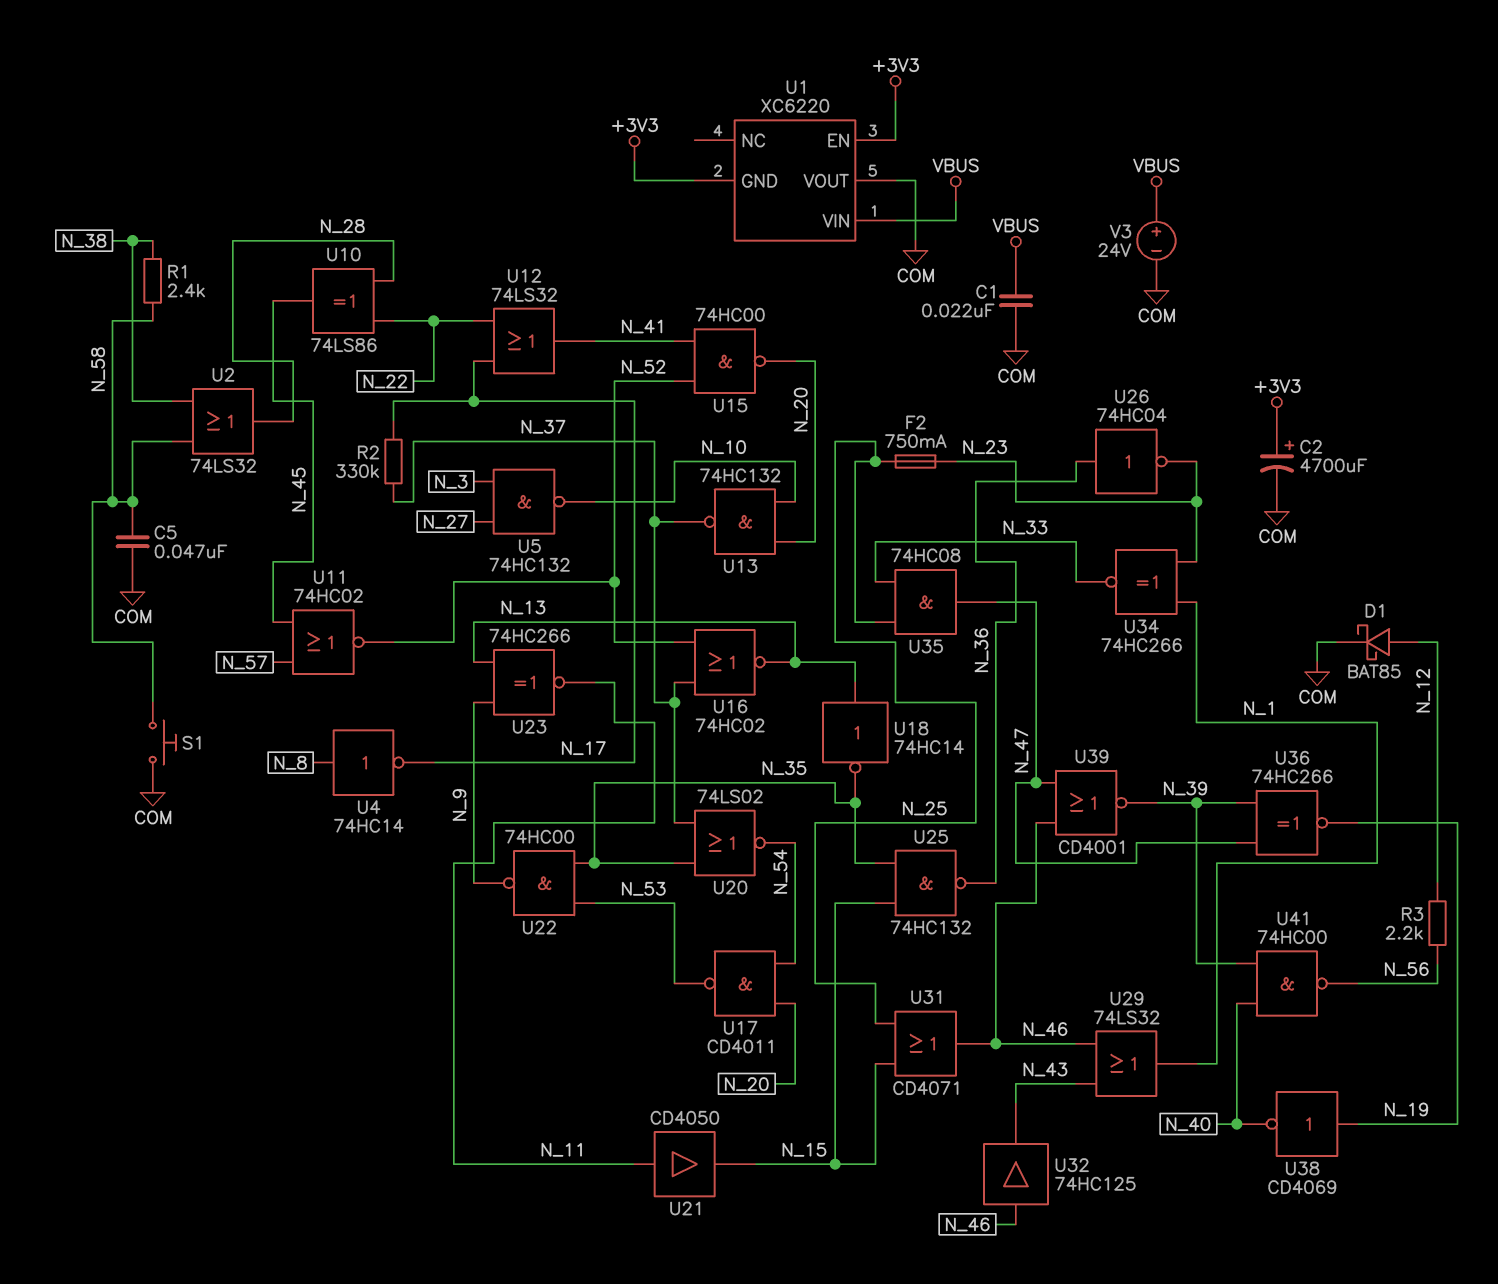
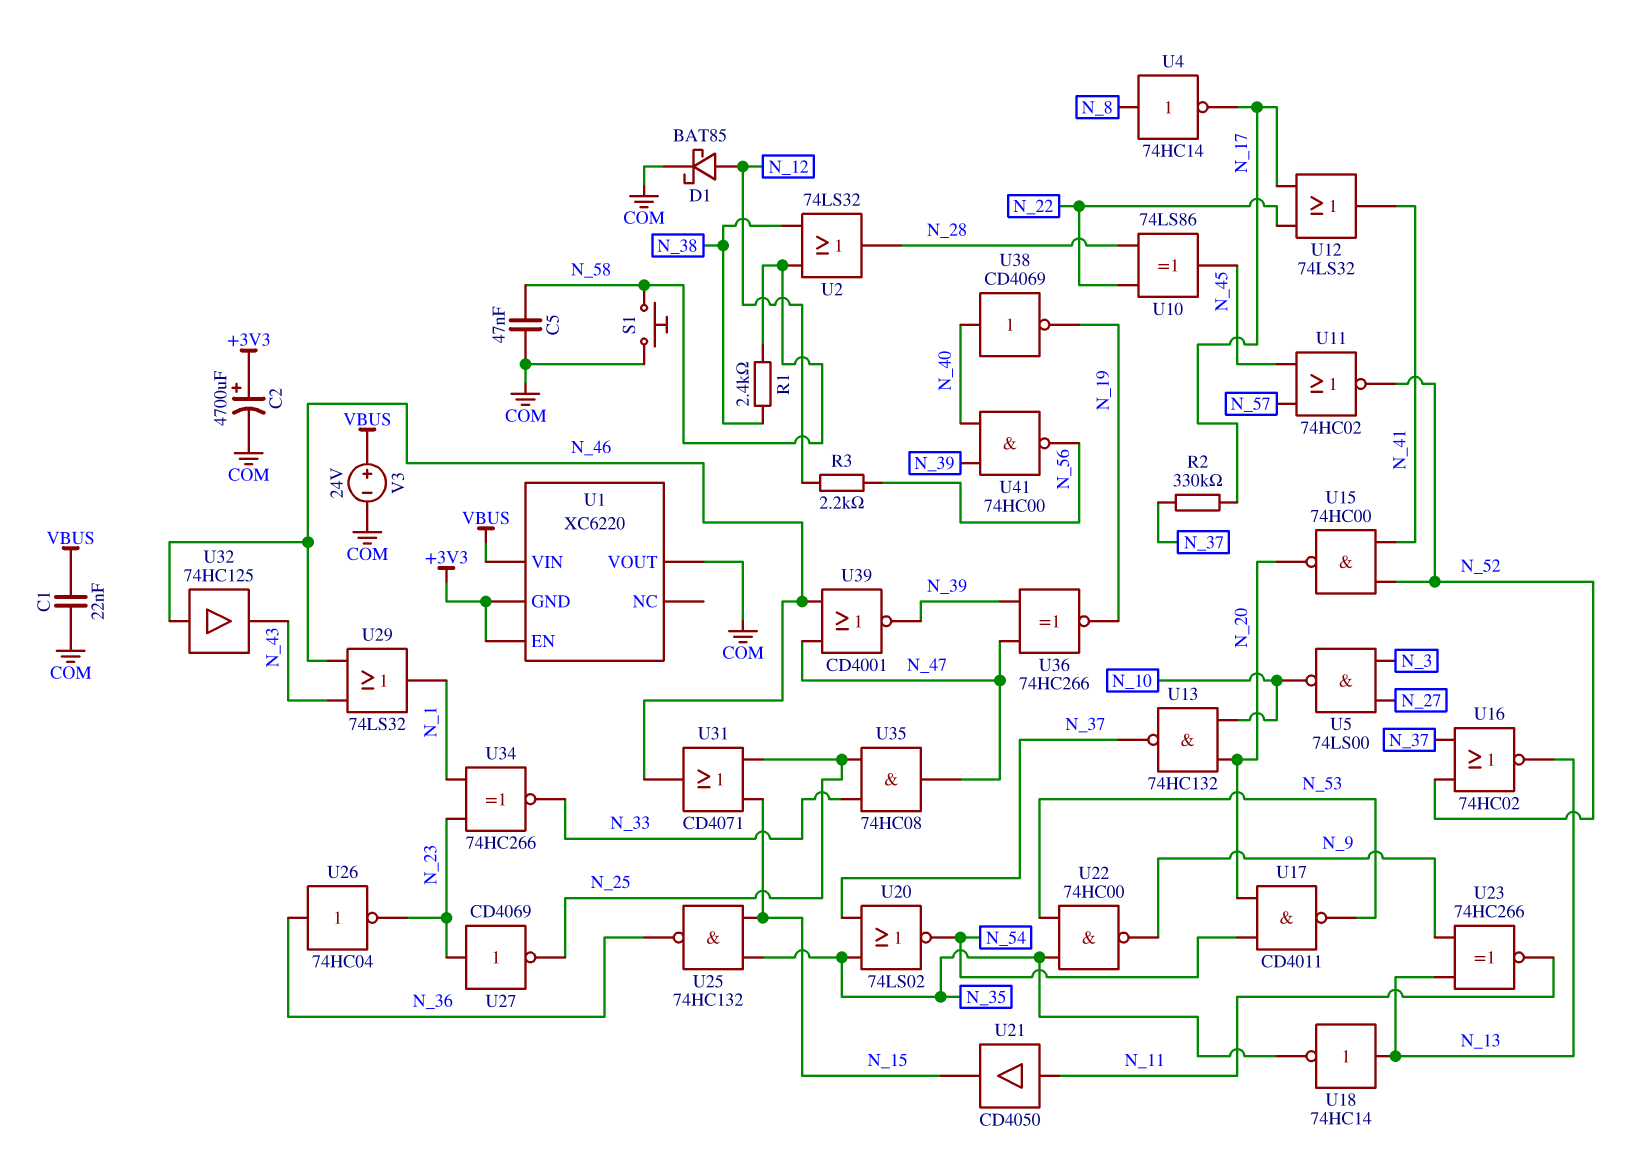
F2: 750mA (N_23, N_25) -> none
U5: NAND 74HC132 (in N_3, in N_27, out N_10) -> NAND 74LS00 (in N_3, in N_27, out N_10)
U27: none -> NOT CD4069 (in N_23, out N_25)
U38: NOT CD4069 (in N_19, out N_40) -> NOT CD4069 (in N_40, out N_19)

